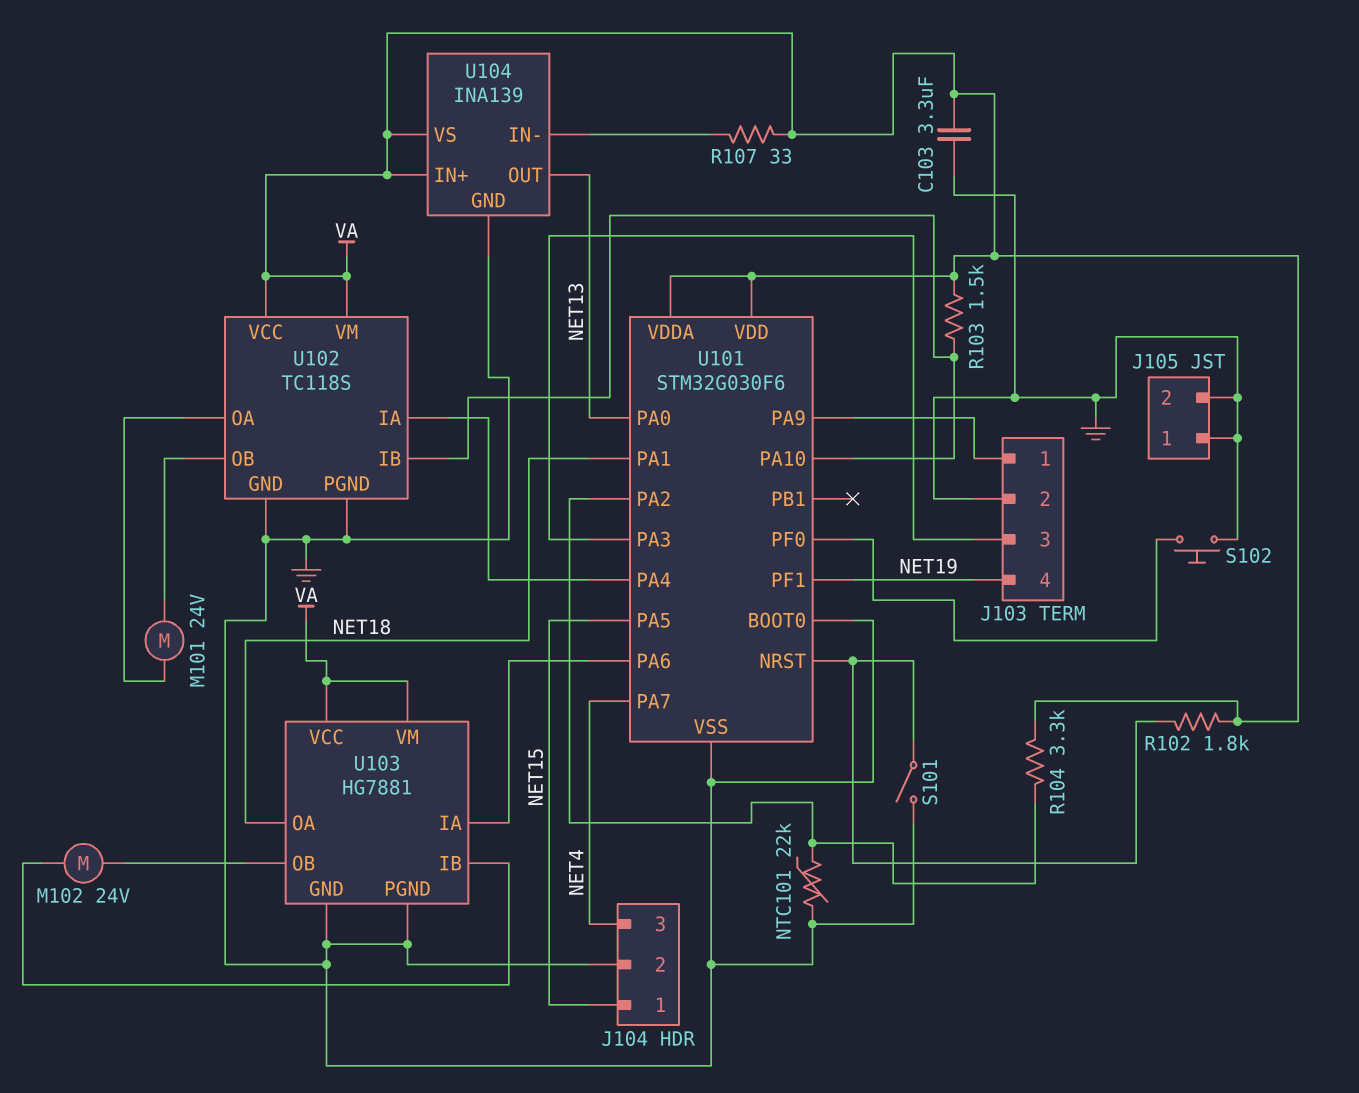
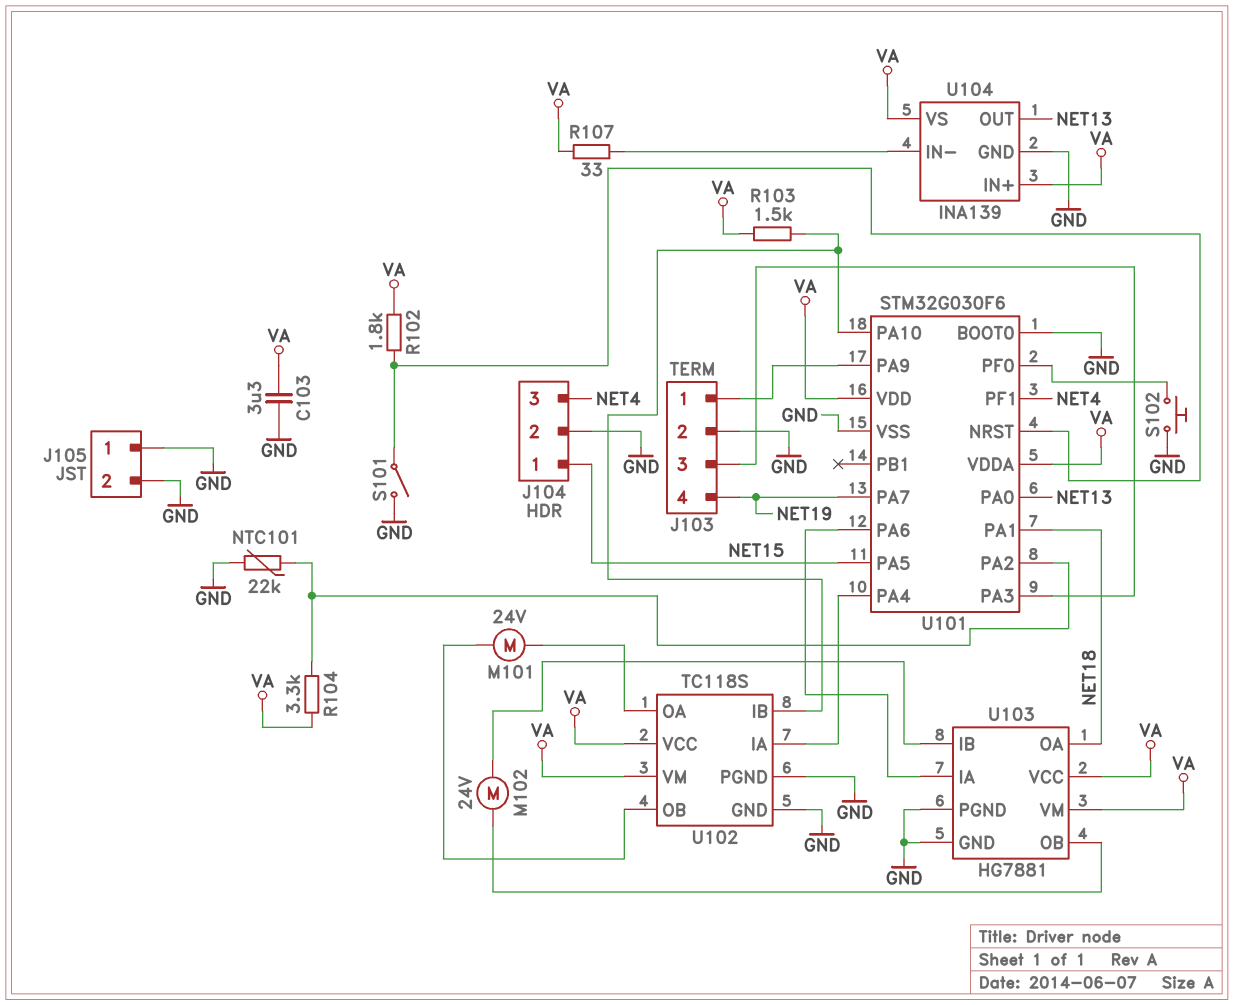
U101 pin PA7: NET4 -> NET19
U101 pin PF1: NET19 -> NET4

